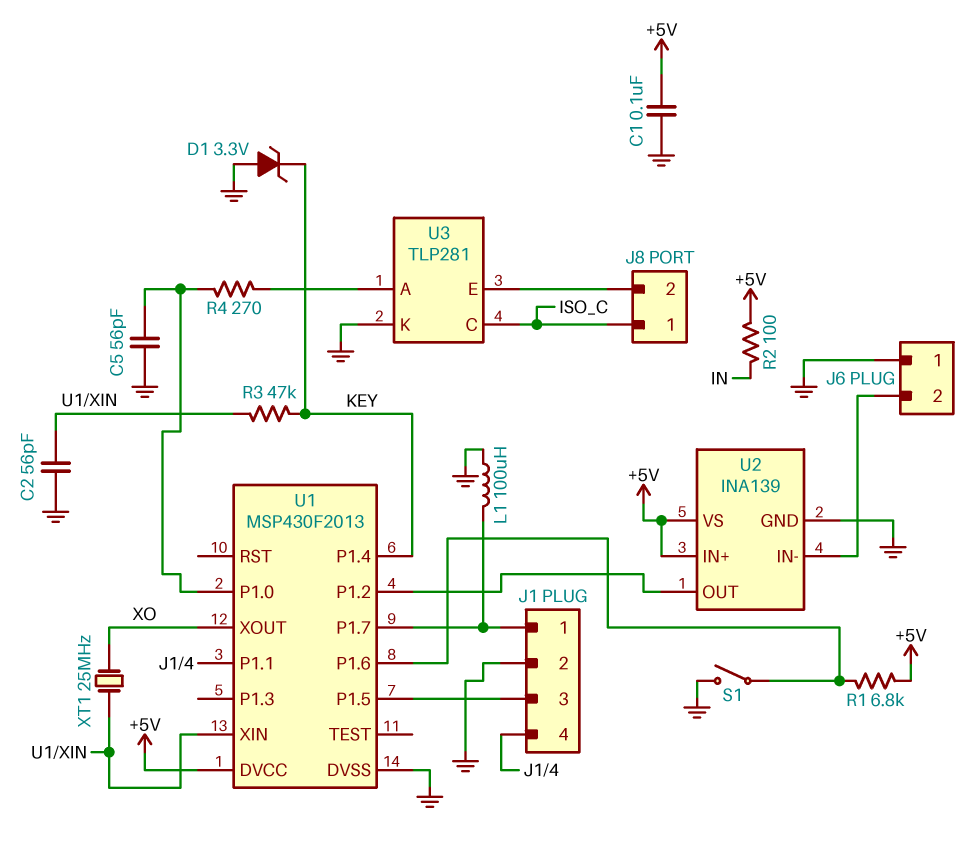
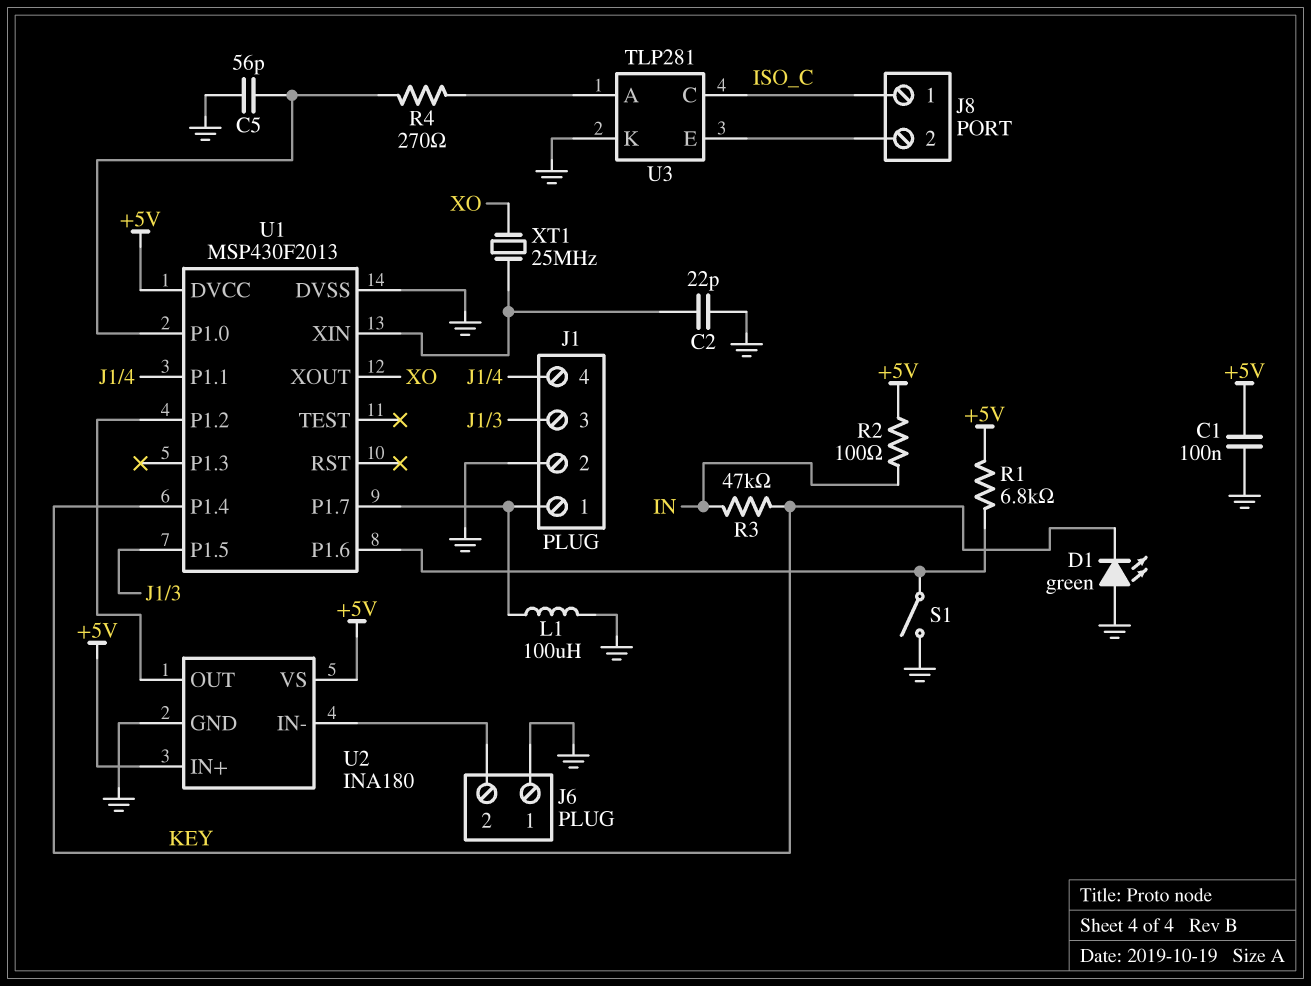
C2: 56pF (GND, U1/XIN) -> 22pF (GND, U1/XIN)
D1: zener 3.3V (A GND, K KEY) -> LED green (A GND, K KEY)
R3: 47k (KEY, U1/XIN) -> 47k (IN, KEY)
U2: INA139 -> INA180

